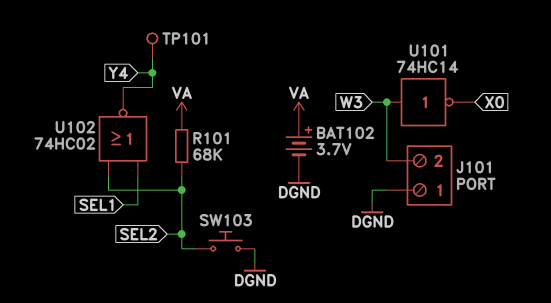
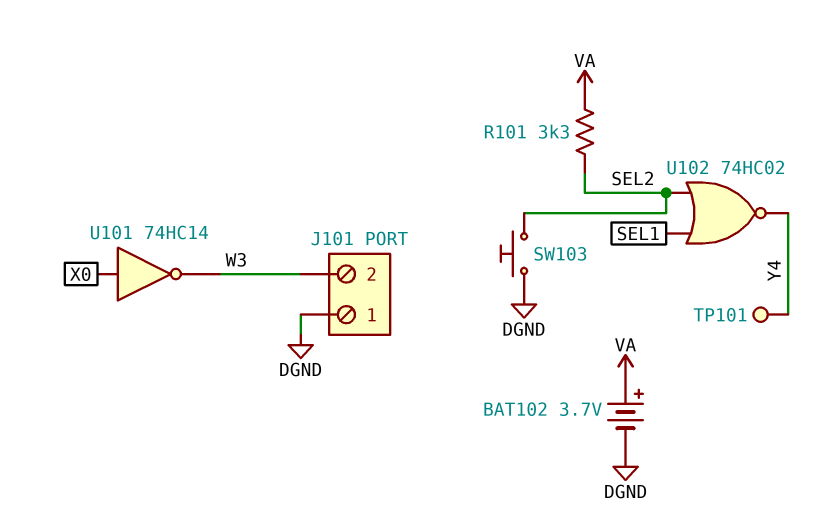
R101: 68k (SEL2, VA) -> 3.3k (SEL2, VA)
U101: NOT 74HC14 (in W3, out X0) -> NOT 74HC14 (in X0, out W3)

